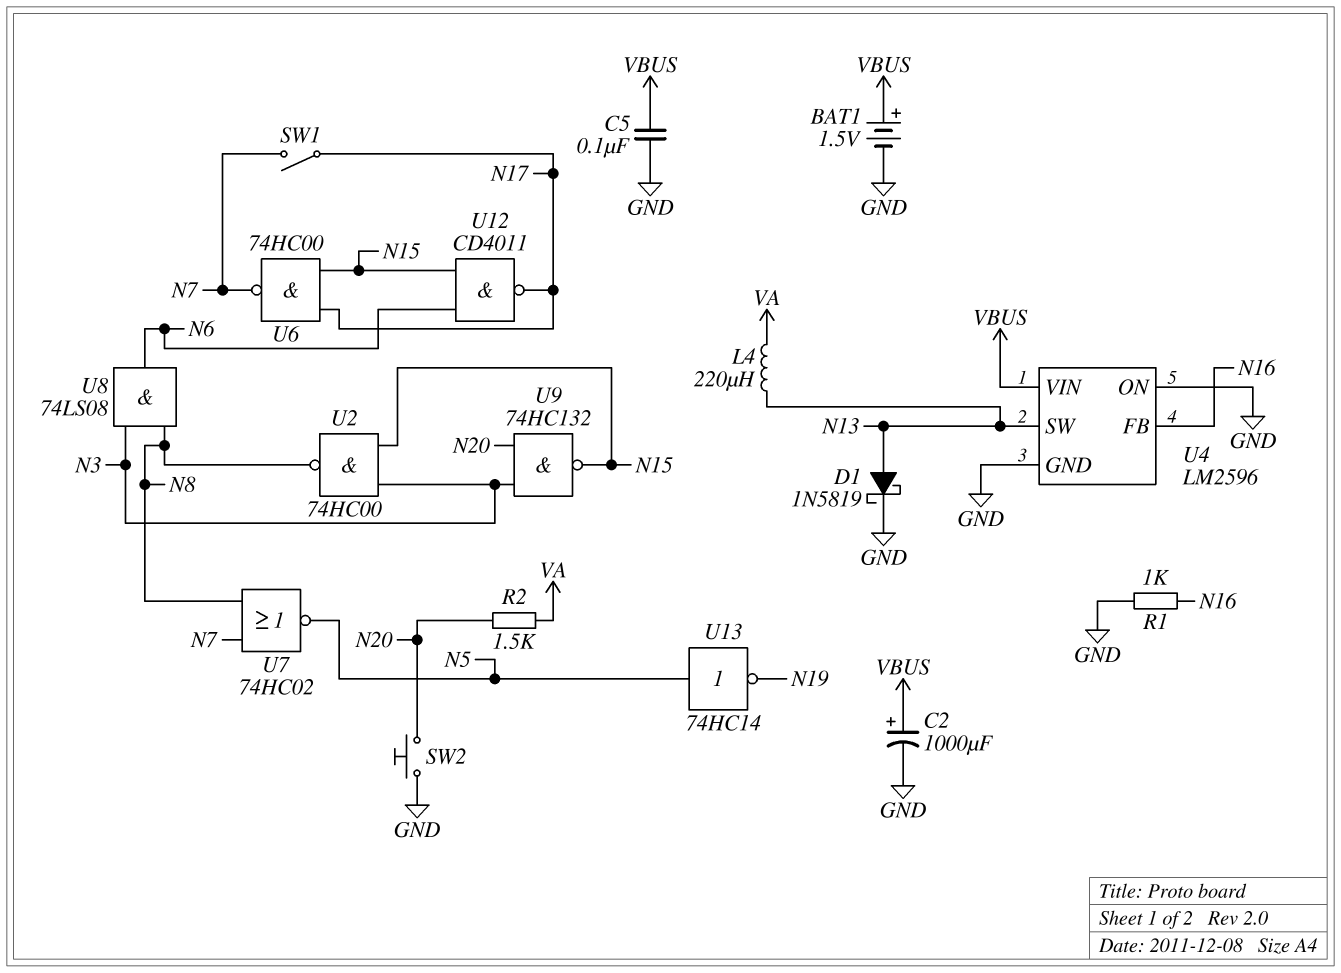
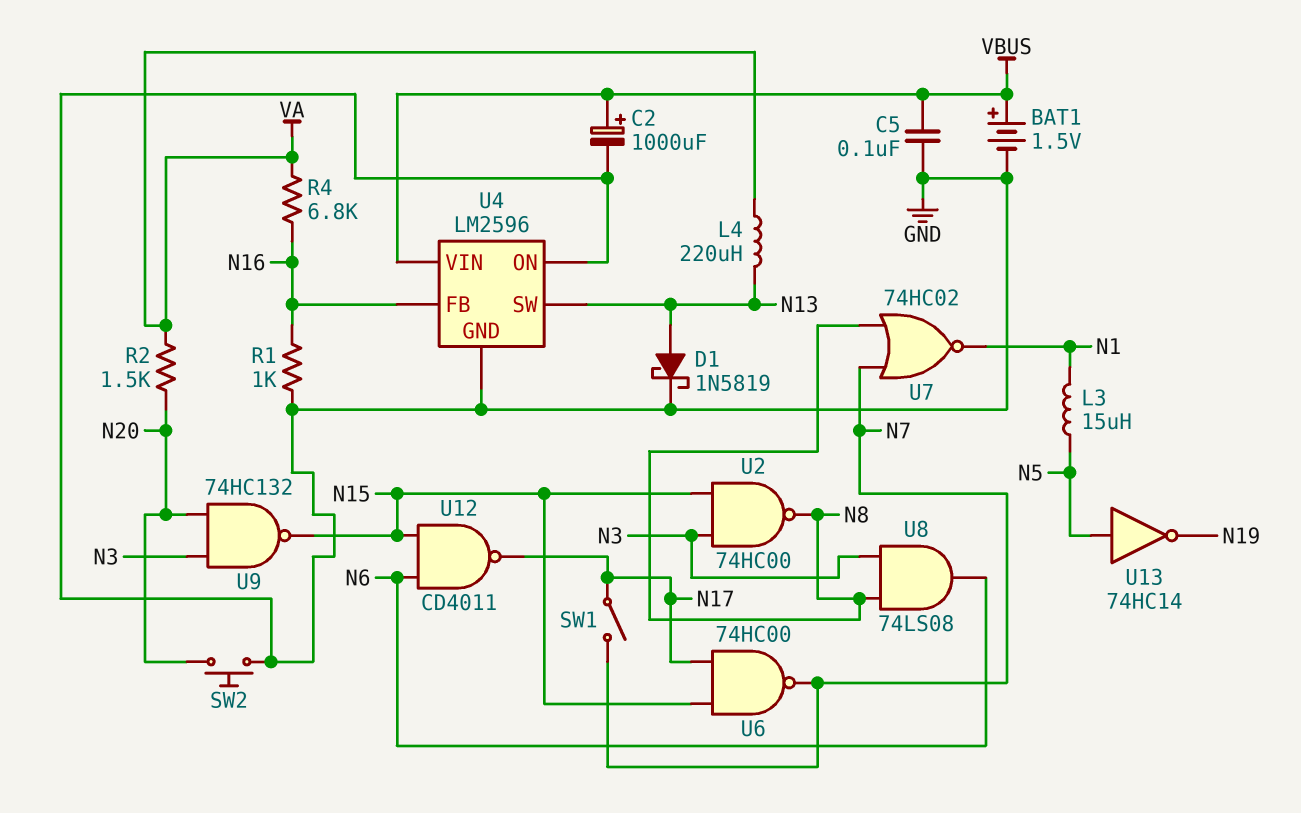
L3: none -> 15uH (N1, N5)
R4: none -> 6.8k (N16, VA)
U7: NOR 74HC02 (in N7, in N8, out N5) -> NOR 74HC02 (in N7, in N8, out N1)

